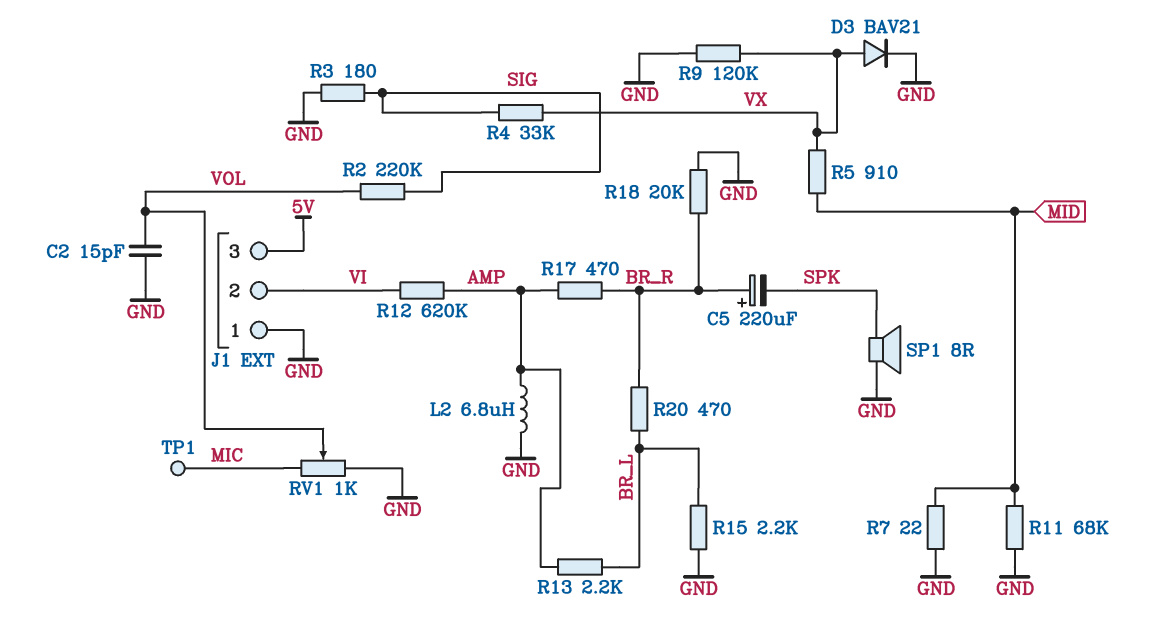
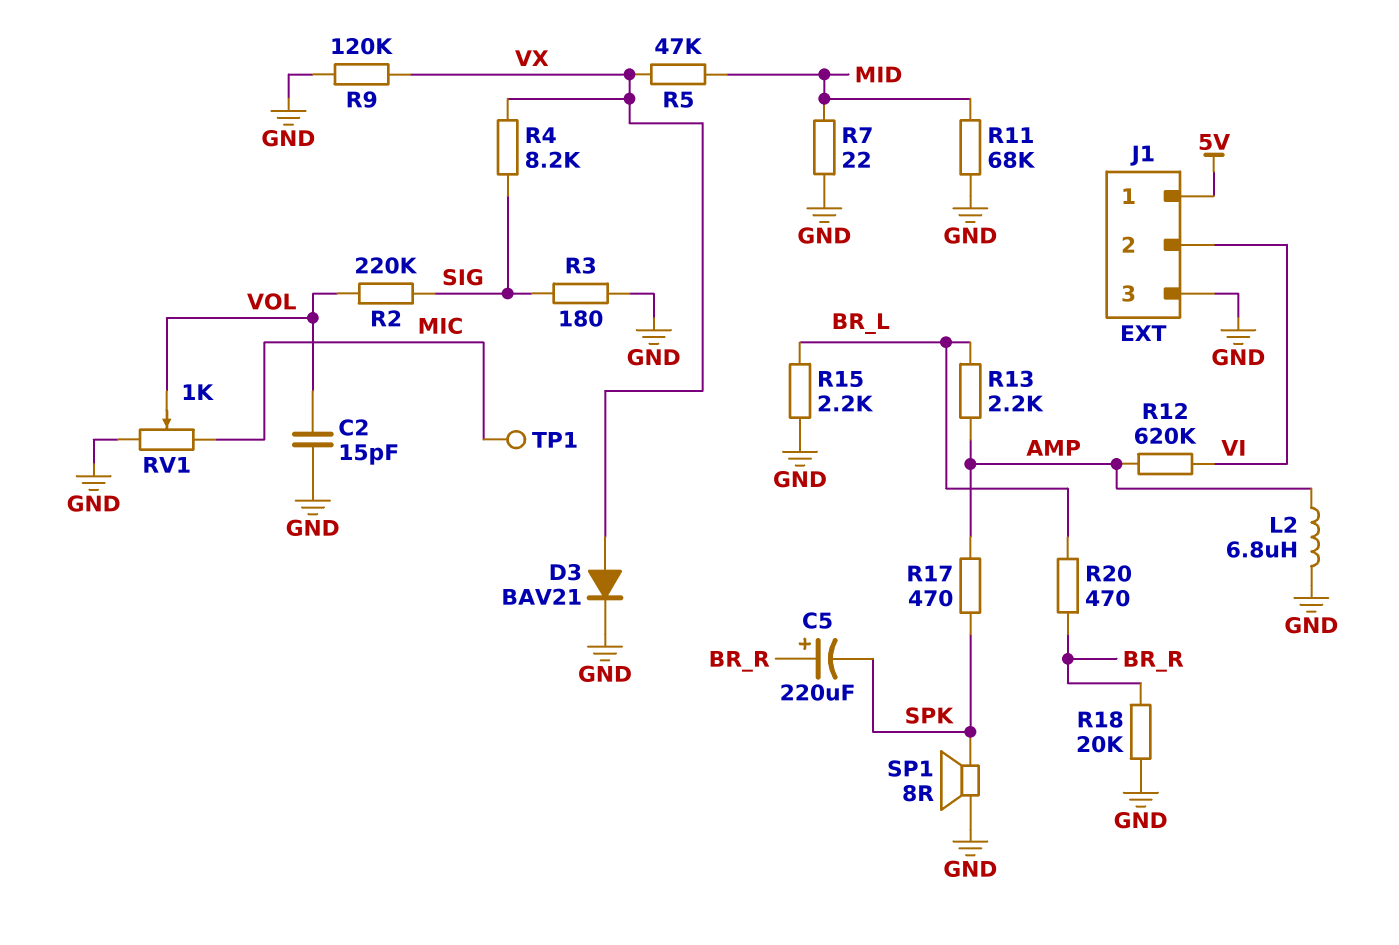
J1 pin 1: GND -> 5V
J1 pin 3: 5V -> GND
R4: 33k (SIG, VX) -> 8.2k (SIG, VX)
R5: 910 (MID, VX) -> 47k (MID, VX)
R17: 470 (AMP, BR_R) -> 470 (AMP, SPK)

